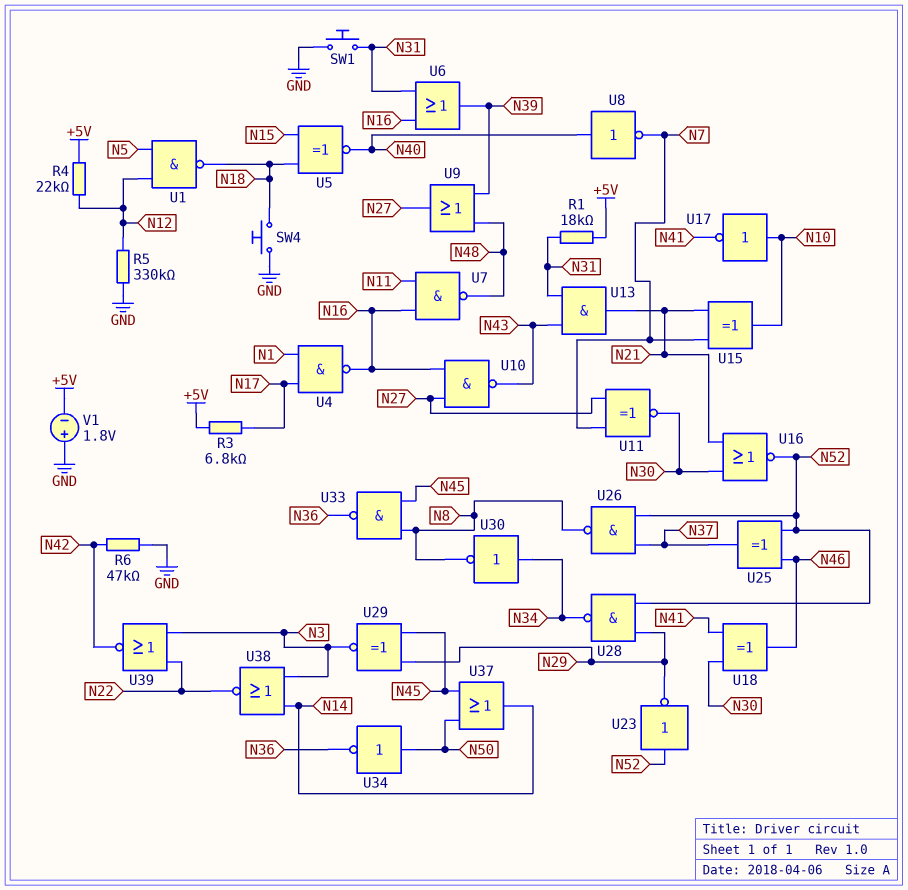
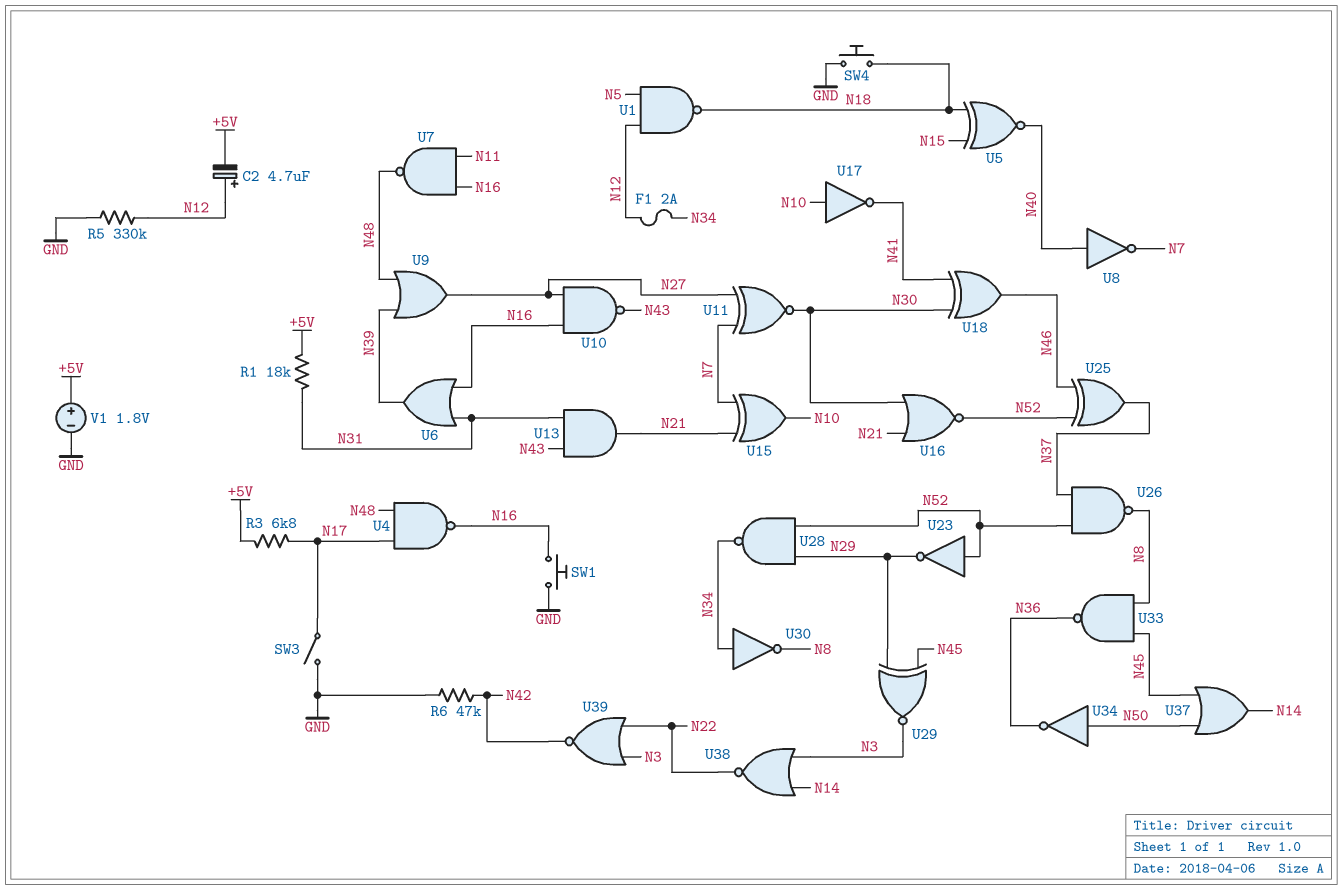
C2: none -> 4.7uF (plus N12, minus +5V)
F1: none -> 2A (N12, N34)
R4: 22k (+5V, N12) -> none
SW1: button (GND, N31) -> button (GND, N16)
SW3: none -> switch (GND, N17)
U4: NAND (in N1, in N17, out N16) -> NAND (in N17, in N48, out N16)
V1: 1.8V (plus GND, minus +5V) -> 1.8V (plus +5V, minus GND)

